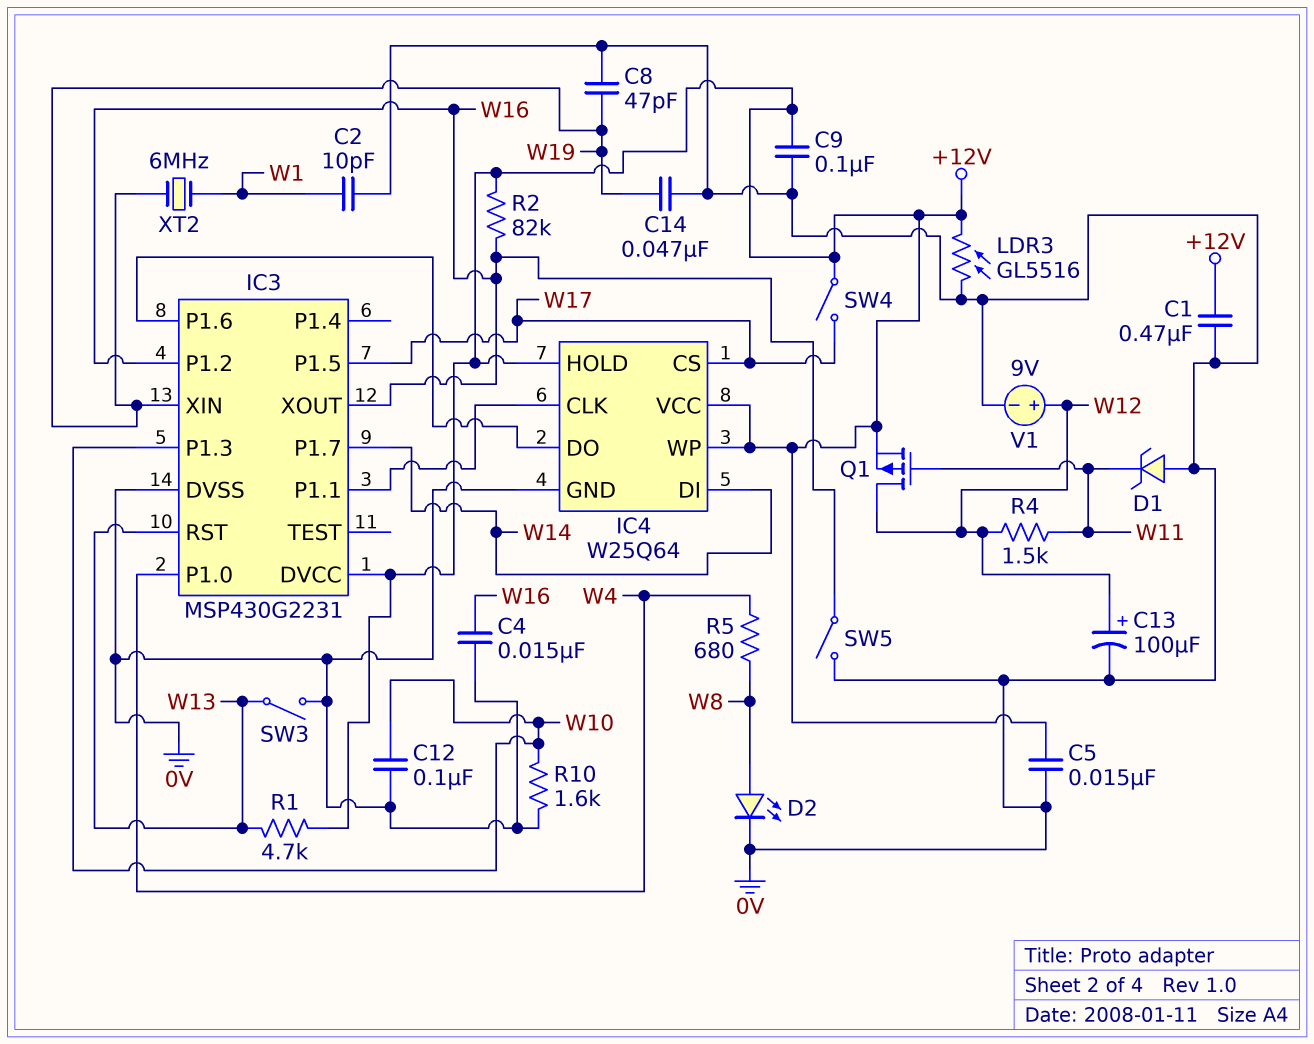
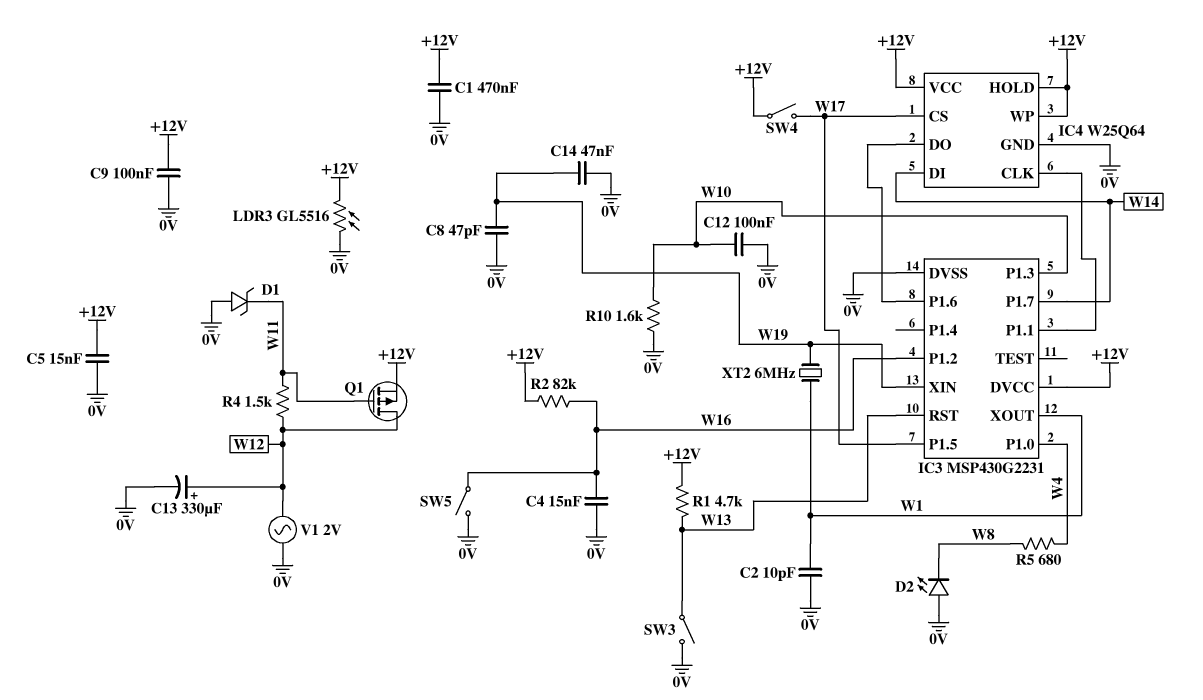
C13: 100uF (plus W12, minus 0V) -> 330uF (plus W12, minus 0V)
D2: LED (A W8, K 0V) -> LED (A 0V, K W8)
IC3 pin XOUT: W16 -> W1
V1: 9V (plus W12, minus 0V) -> AC 2V (0V, W12)

